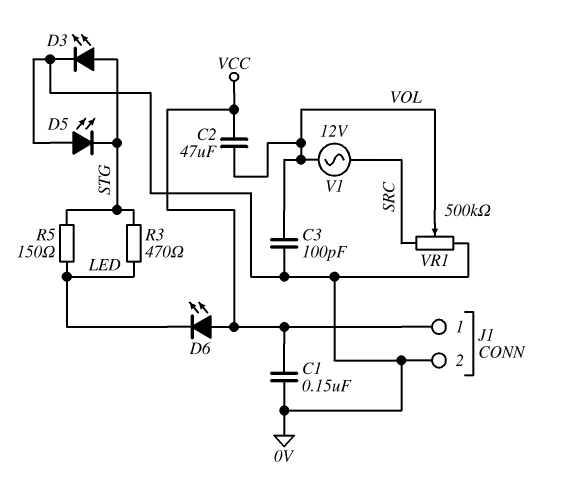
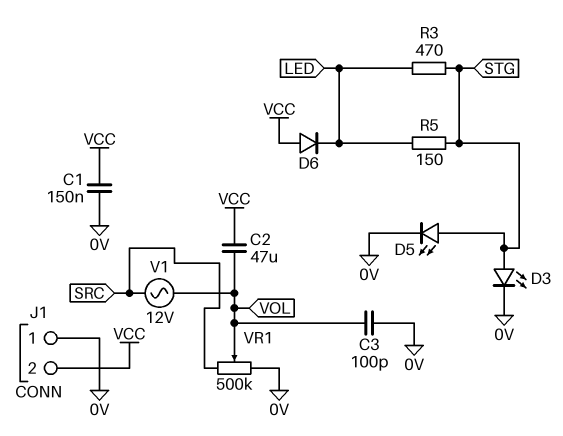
D5: LED (A 0V, K STG) -> LED (A STG, K 0V)
D6: LED (A VCC, K LED) -> diode (A VCC, K LED)
J1 pin 1: VCC -> 0V
J1 pin 2: 0V -> VCC

